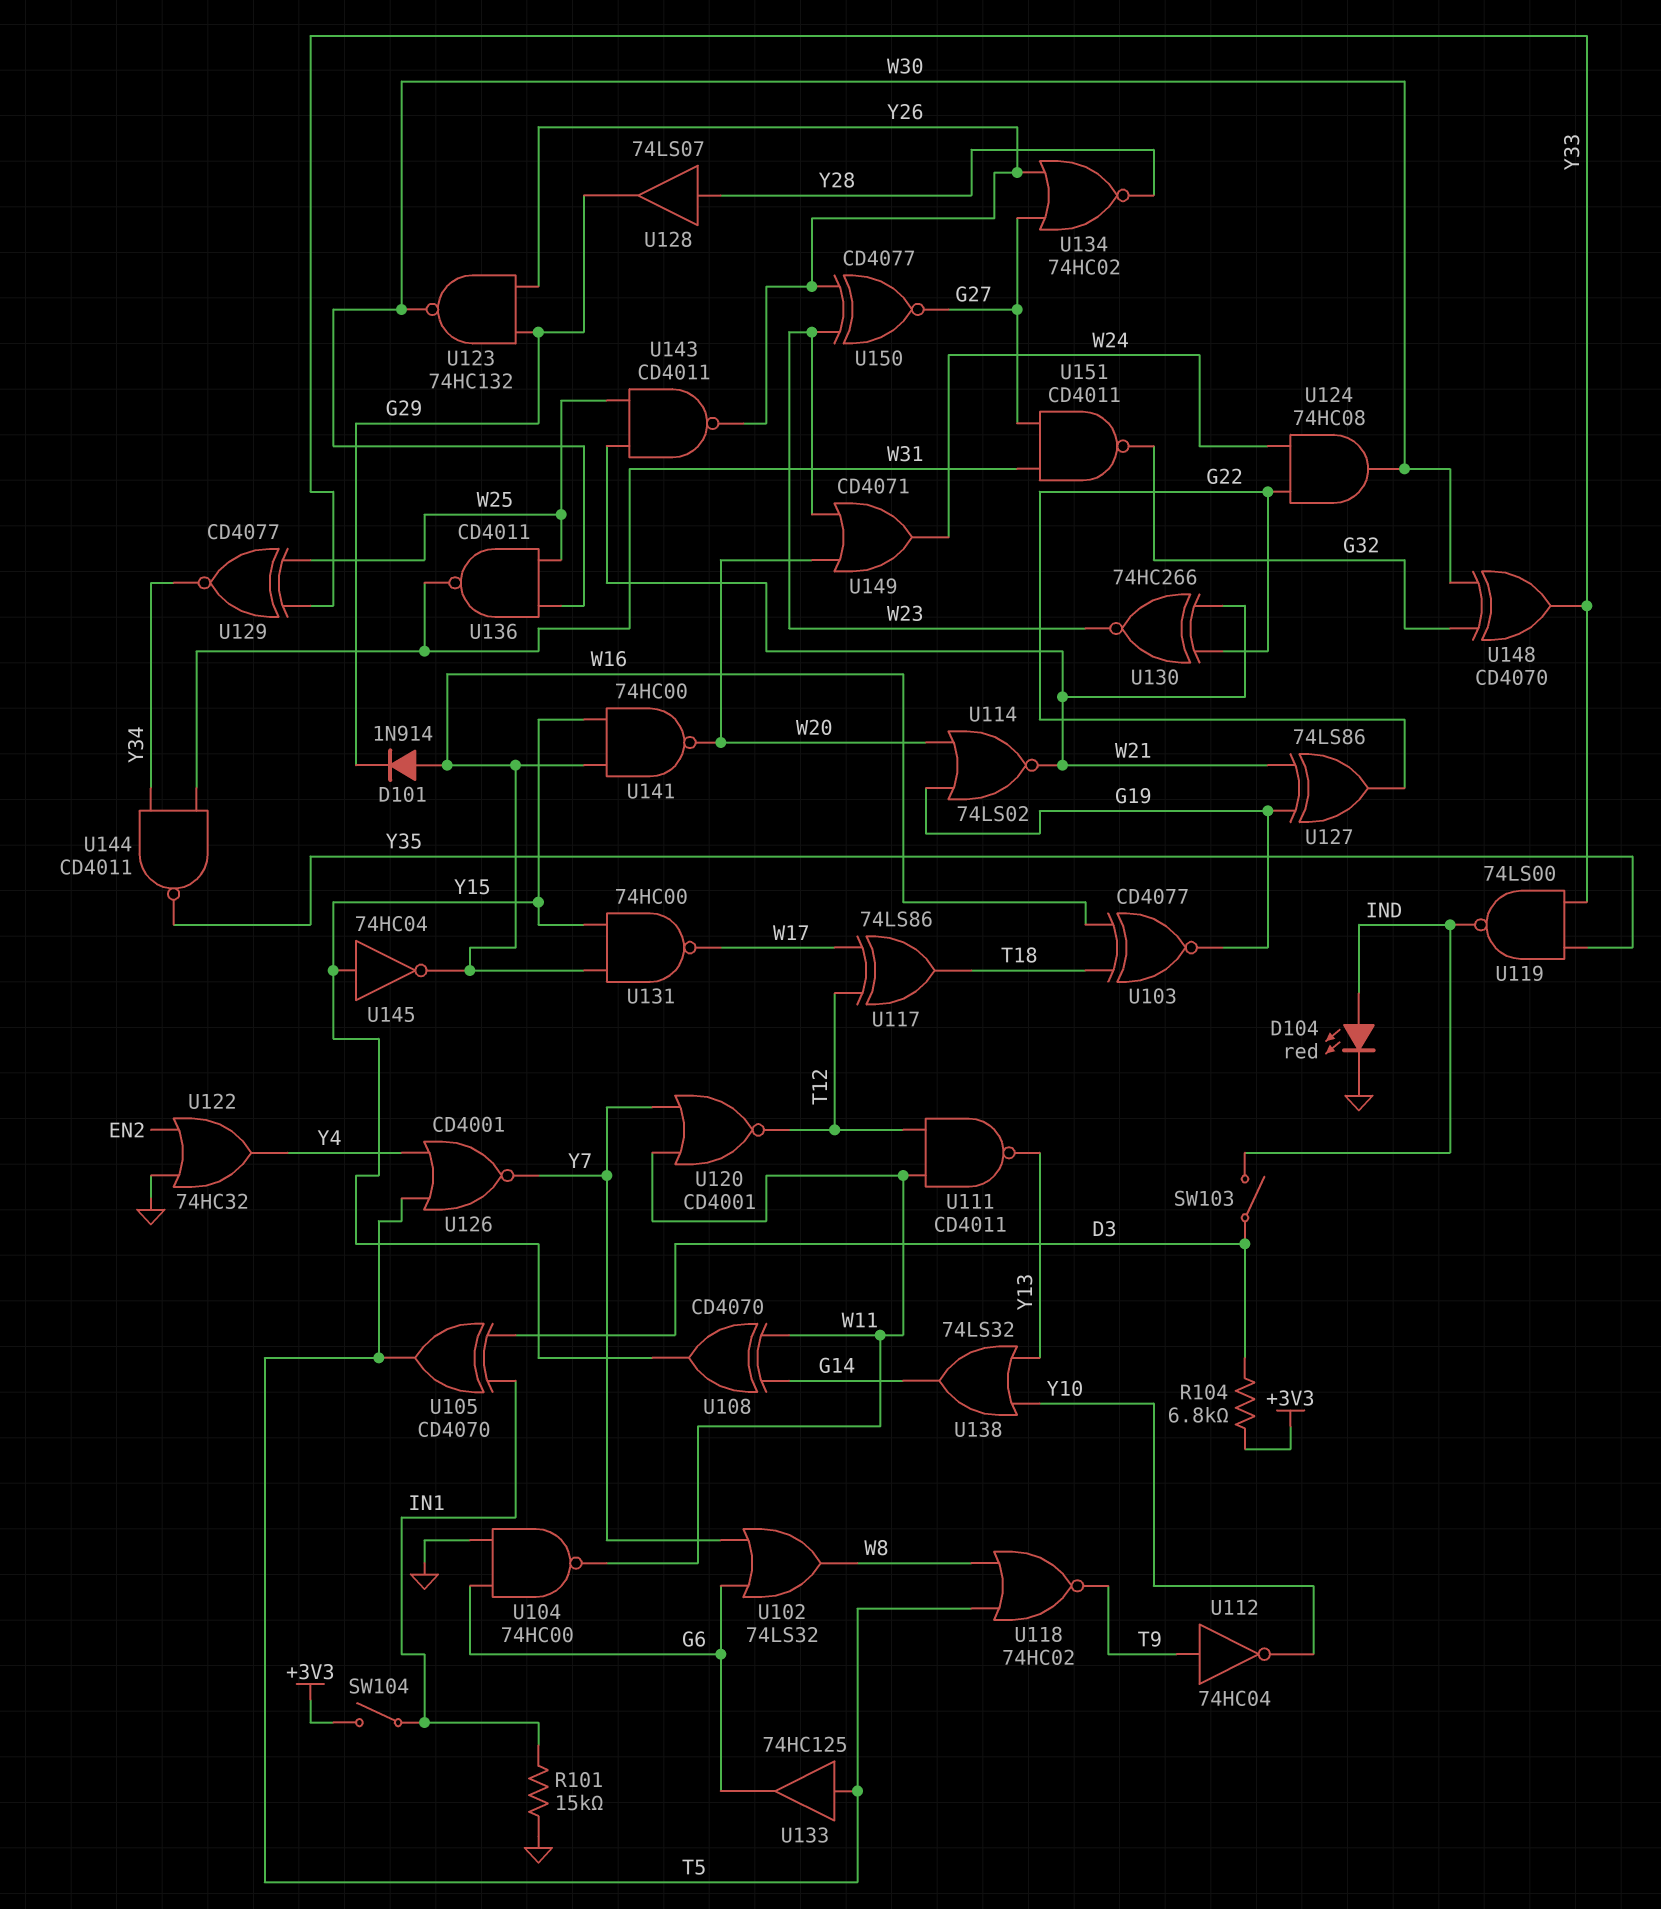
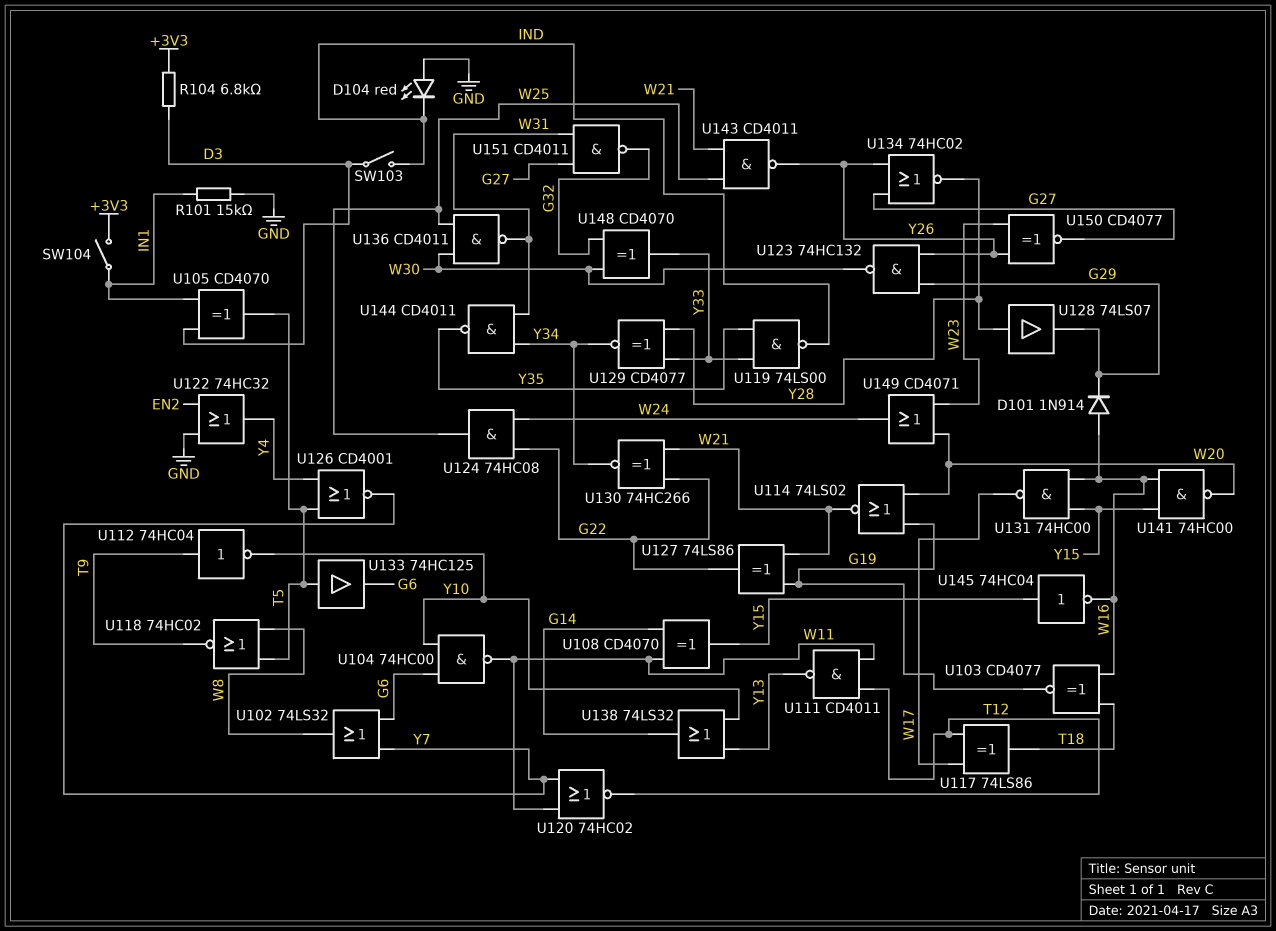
D104: LED red (A IND, K GND) -> LED red (A GND, K IND)
U104: NAND 74HC00 (in G6, in GND, out W11) -> NAND 74HC00 (in G6, in Y10, out W11)
U120: NOR CD4001 (in W11, in Y7, out T12) -> NOR 74HC02 (in W11, in Y7, out T12)
U124: AND 74HC08 (in G22, in W24, out W30) -> AND 74HC08 (in G22, in W24, out W25)
U129: XNOR CD4077 (in W25, in Y33, out Y34) -> XNOR CD4077 (in Y28, in Y33, out Y34)
U130: XNOR 74HC266 (in G22, in W21, out W23) -> XNOR 74HC266 (in G22, in W21, out Y34)

